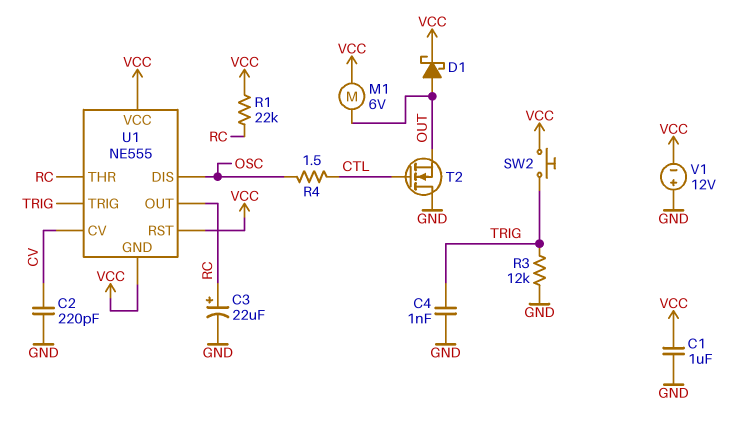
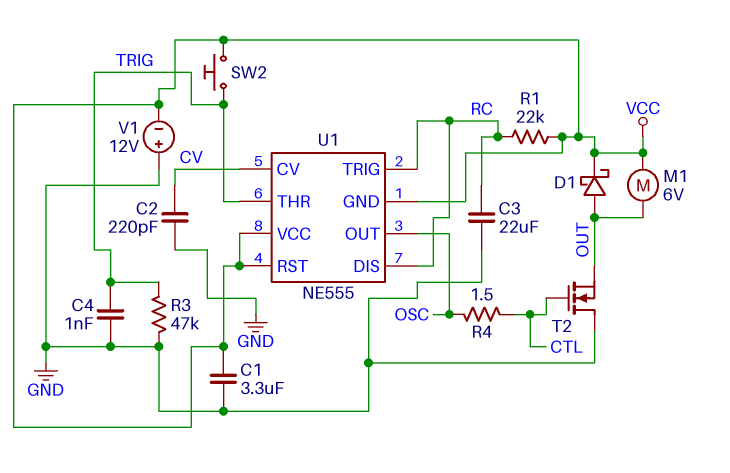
C1: 1uF (GND, VCC) -> 3.3uF (GND, VCC)
C3: 22uF (plus RC, minus GND) -> 22uF (GND, RC)
R3: 12k (GND, TRIG) -> 47k (GND, TRIG)
U1 pin DIS: OSC -> RC
U1 pin OUT: RC -> OSC
U1 pin THR: RC -> TRIG
U1 pin TRIG: TRIG -> RC

